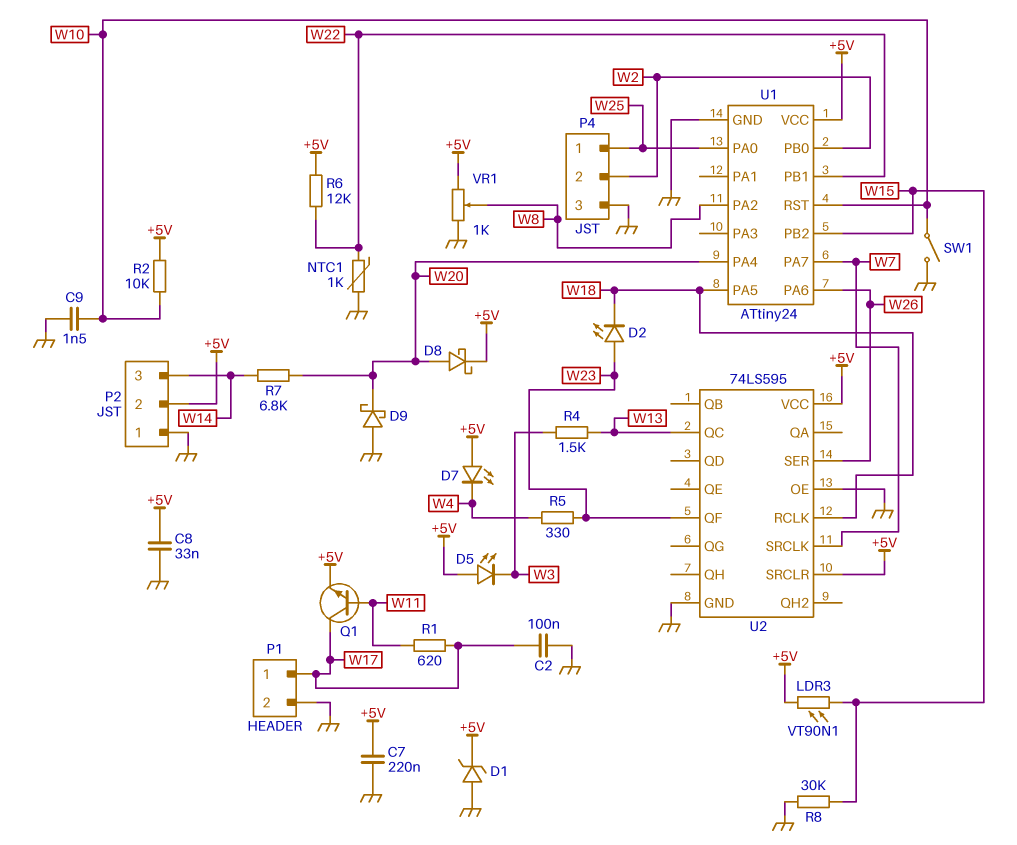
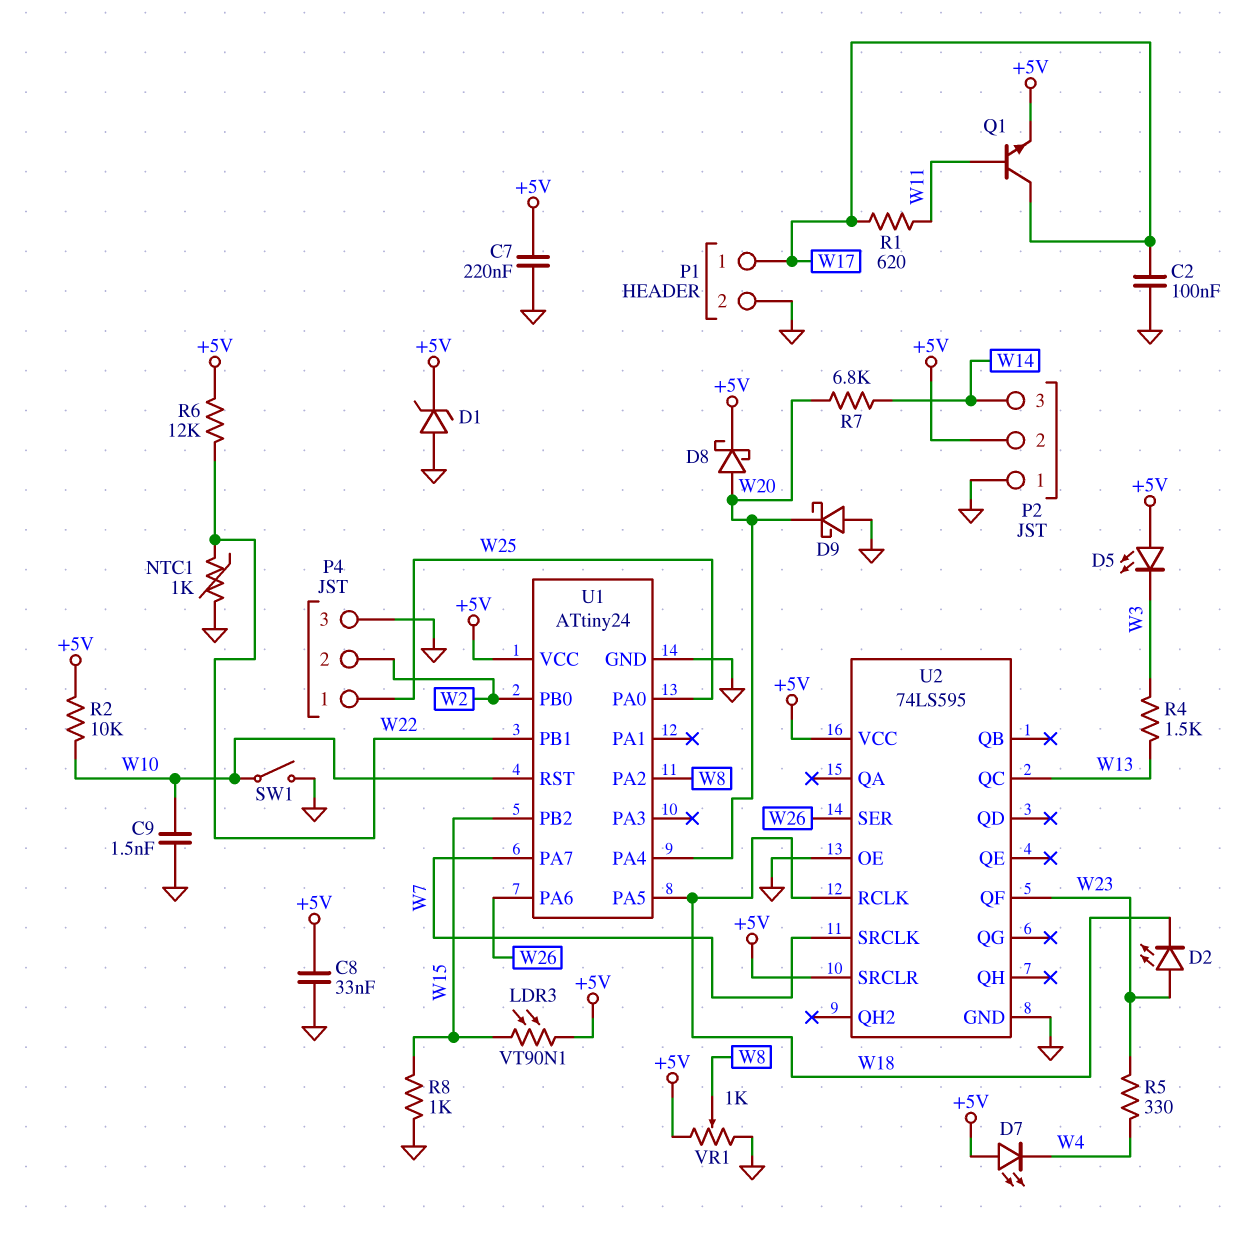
R8: 30k (GND, W15) -> 1k (GND, W15)

